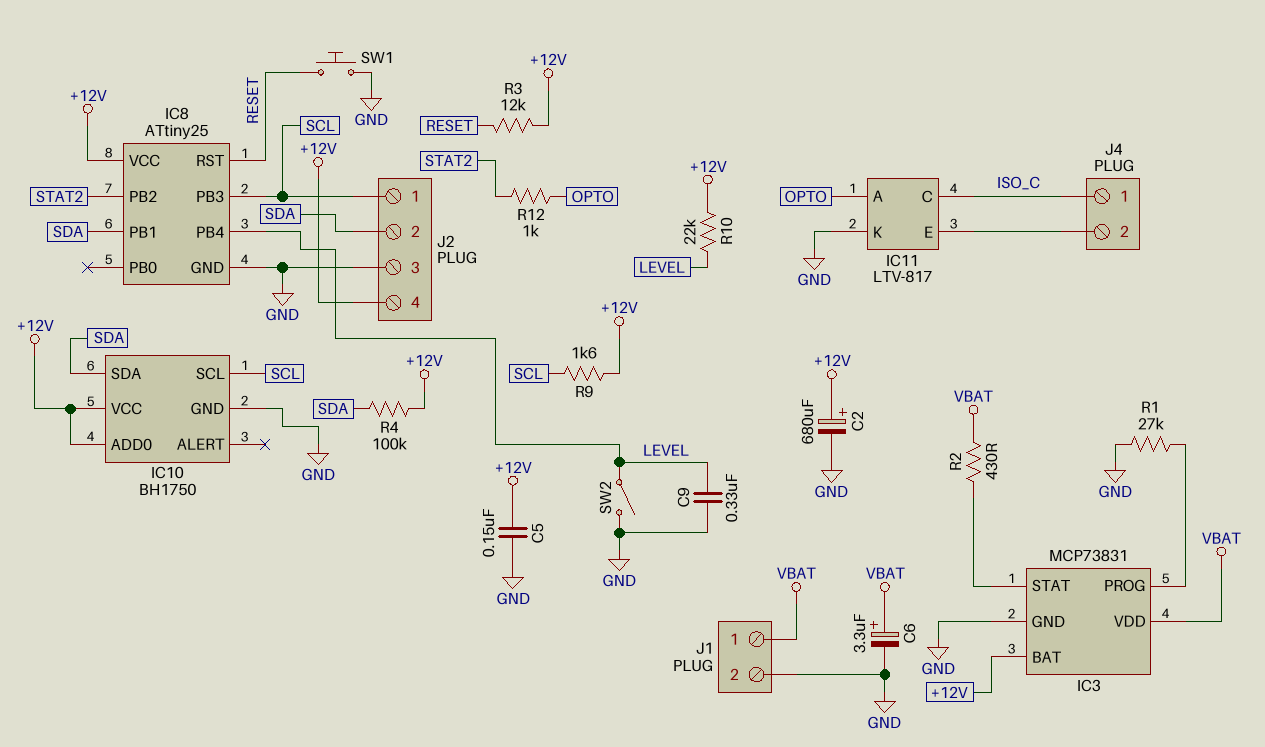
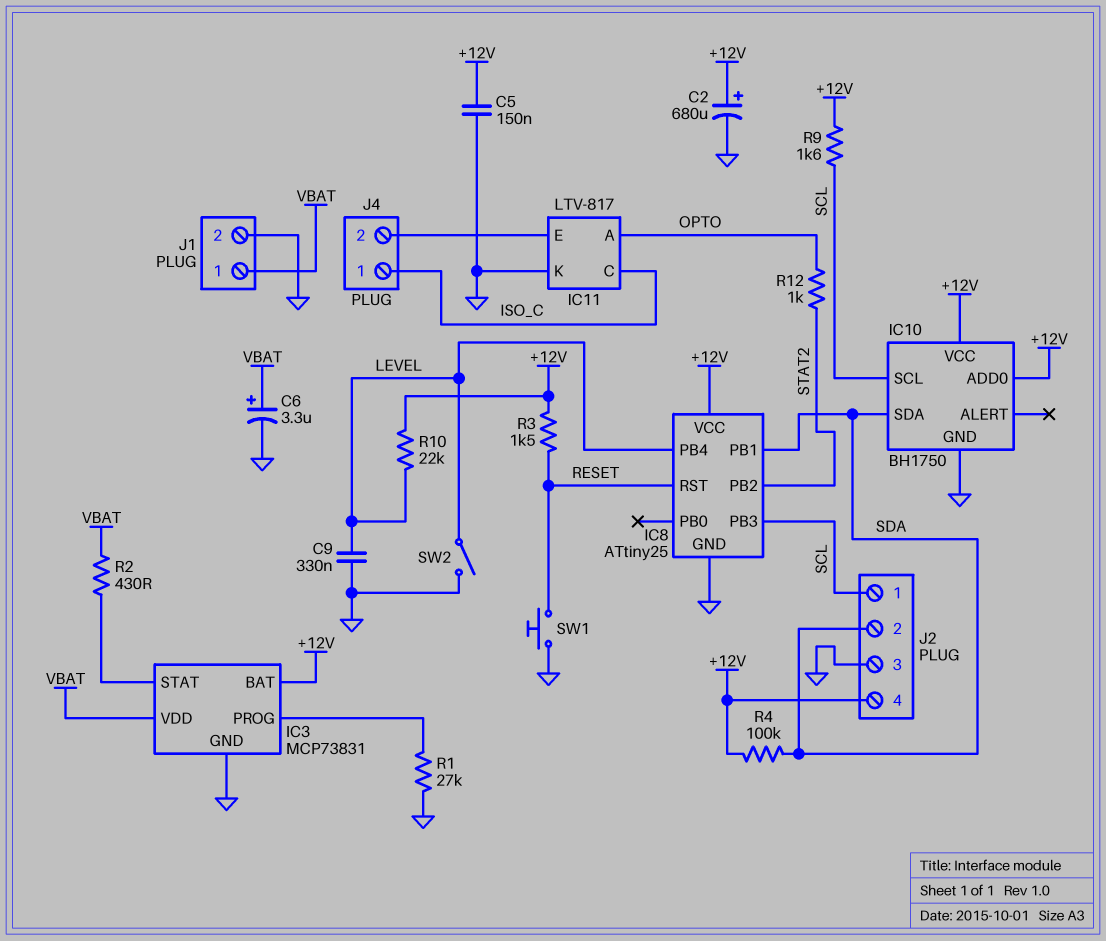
R3: 12k (+12V, RESET) -> 1.5k (+12V, RESET)

